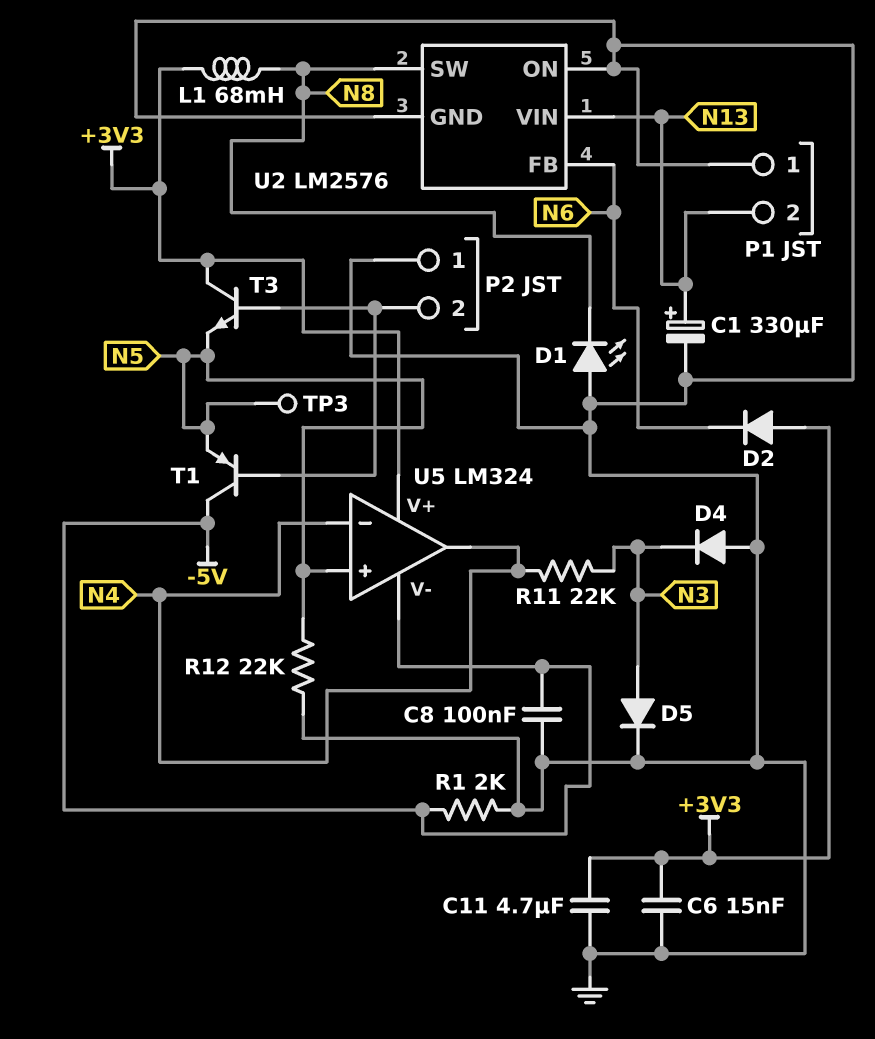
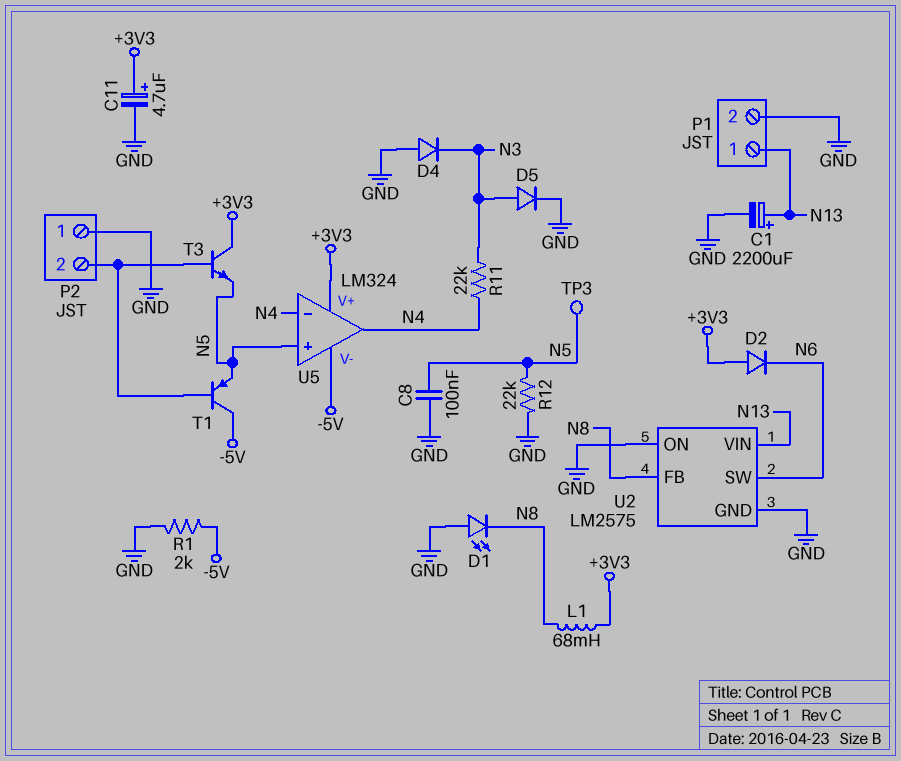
C1: 330uF (plus N13, minus GND) -> 2200uF (plus N13, minus GND)
C6: 15nF (+3V3, GND) -> none
C8: 100nF (-5V, GND) -> 100nF (GND, N5)
C11: 4.7uF (+3V3, GND) -> 4.7uF (plus +3V3, minus GND)
P1 pin 1: GND -> N13
P1 pin 2: N13 -> GND
U2: LM2576 -> LM2575
U2 pin FB: N6 -> N8
U2 pin SW: N8 -> N6

